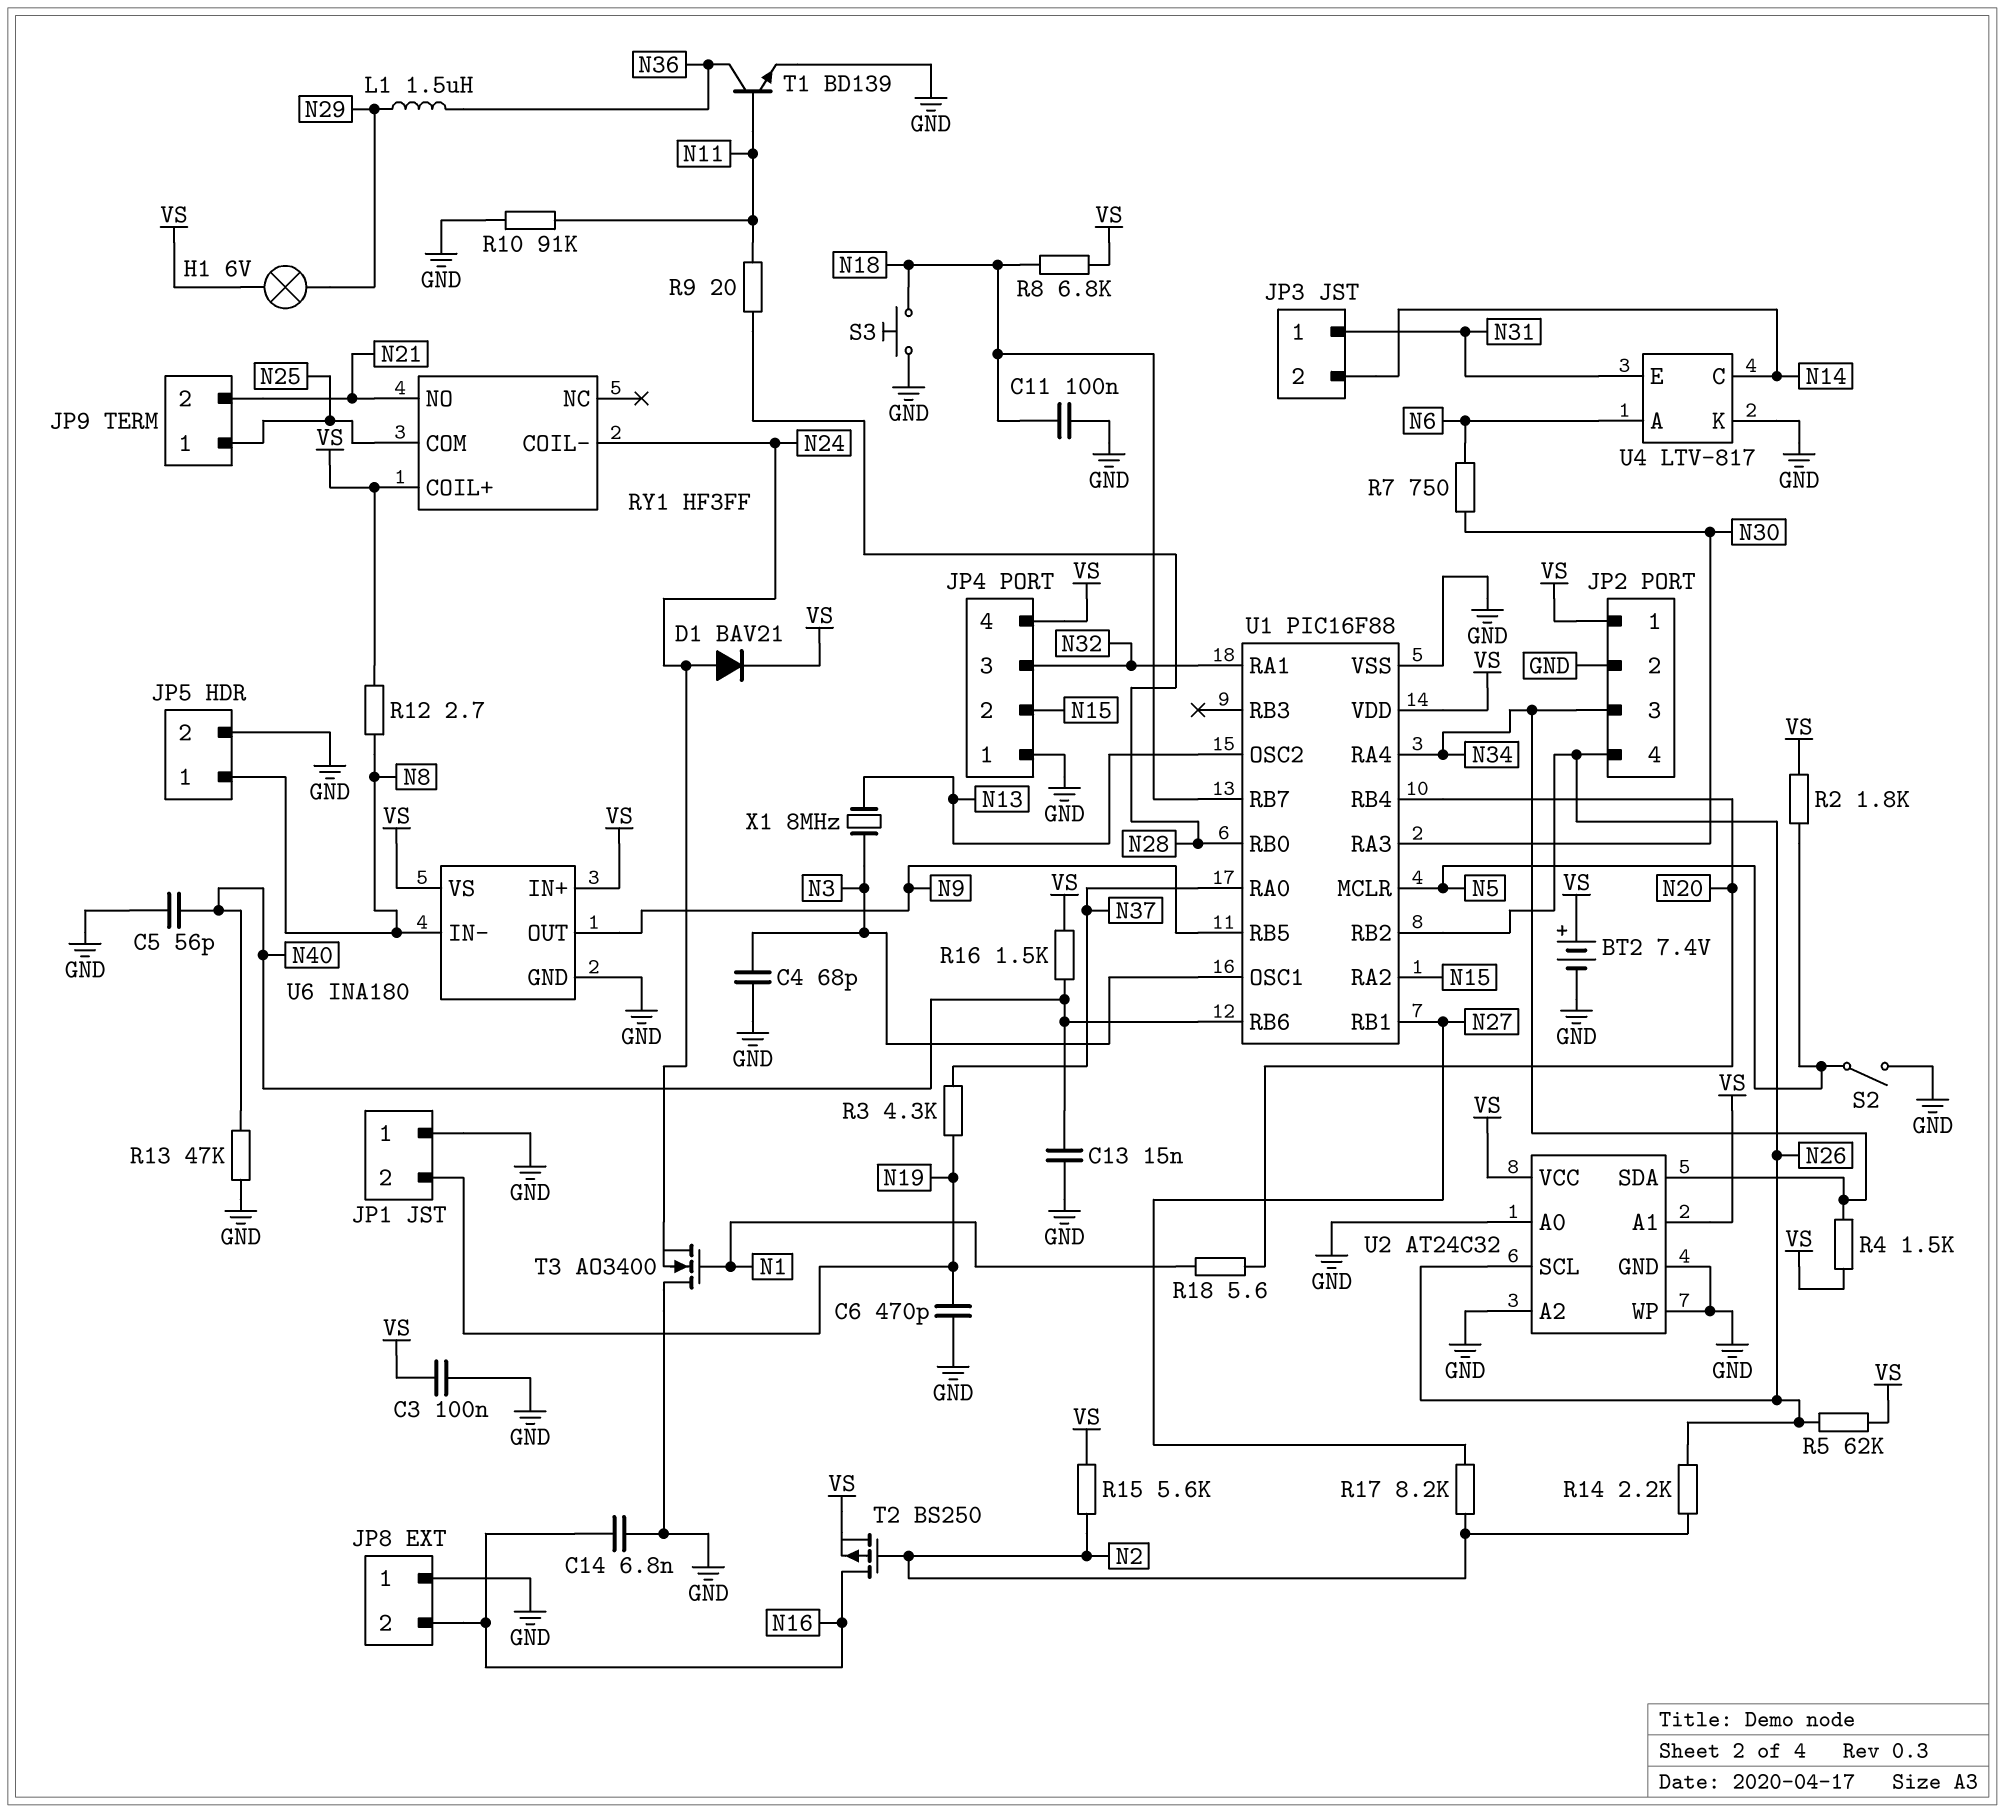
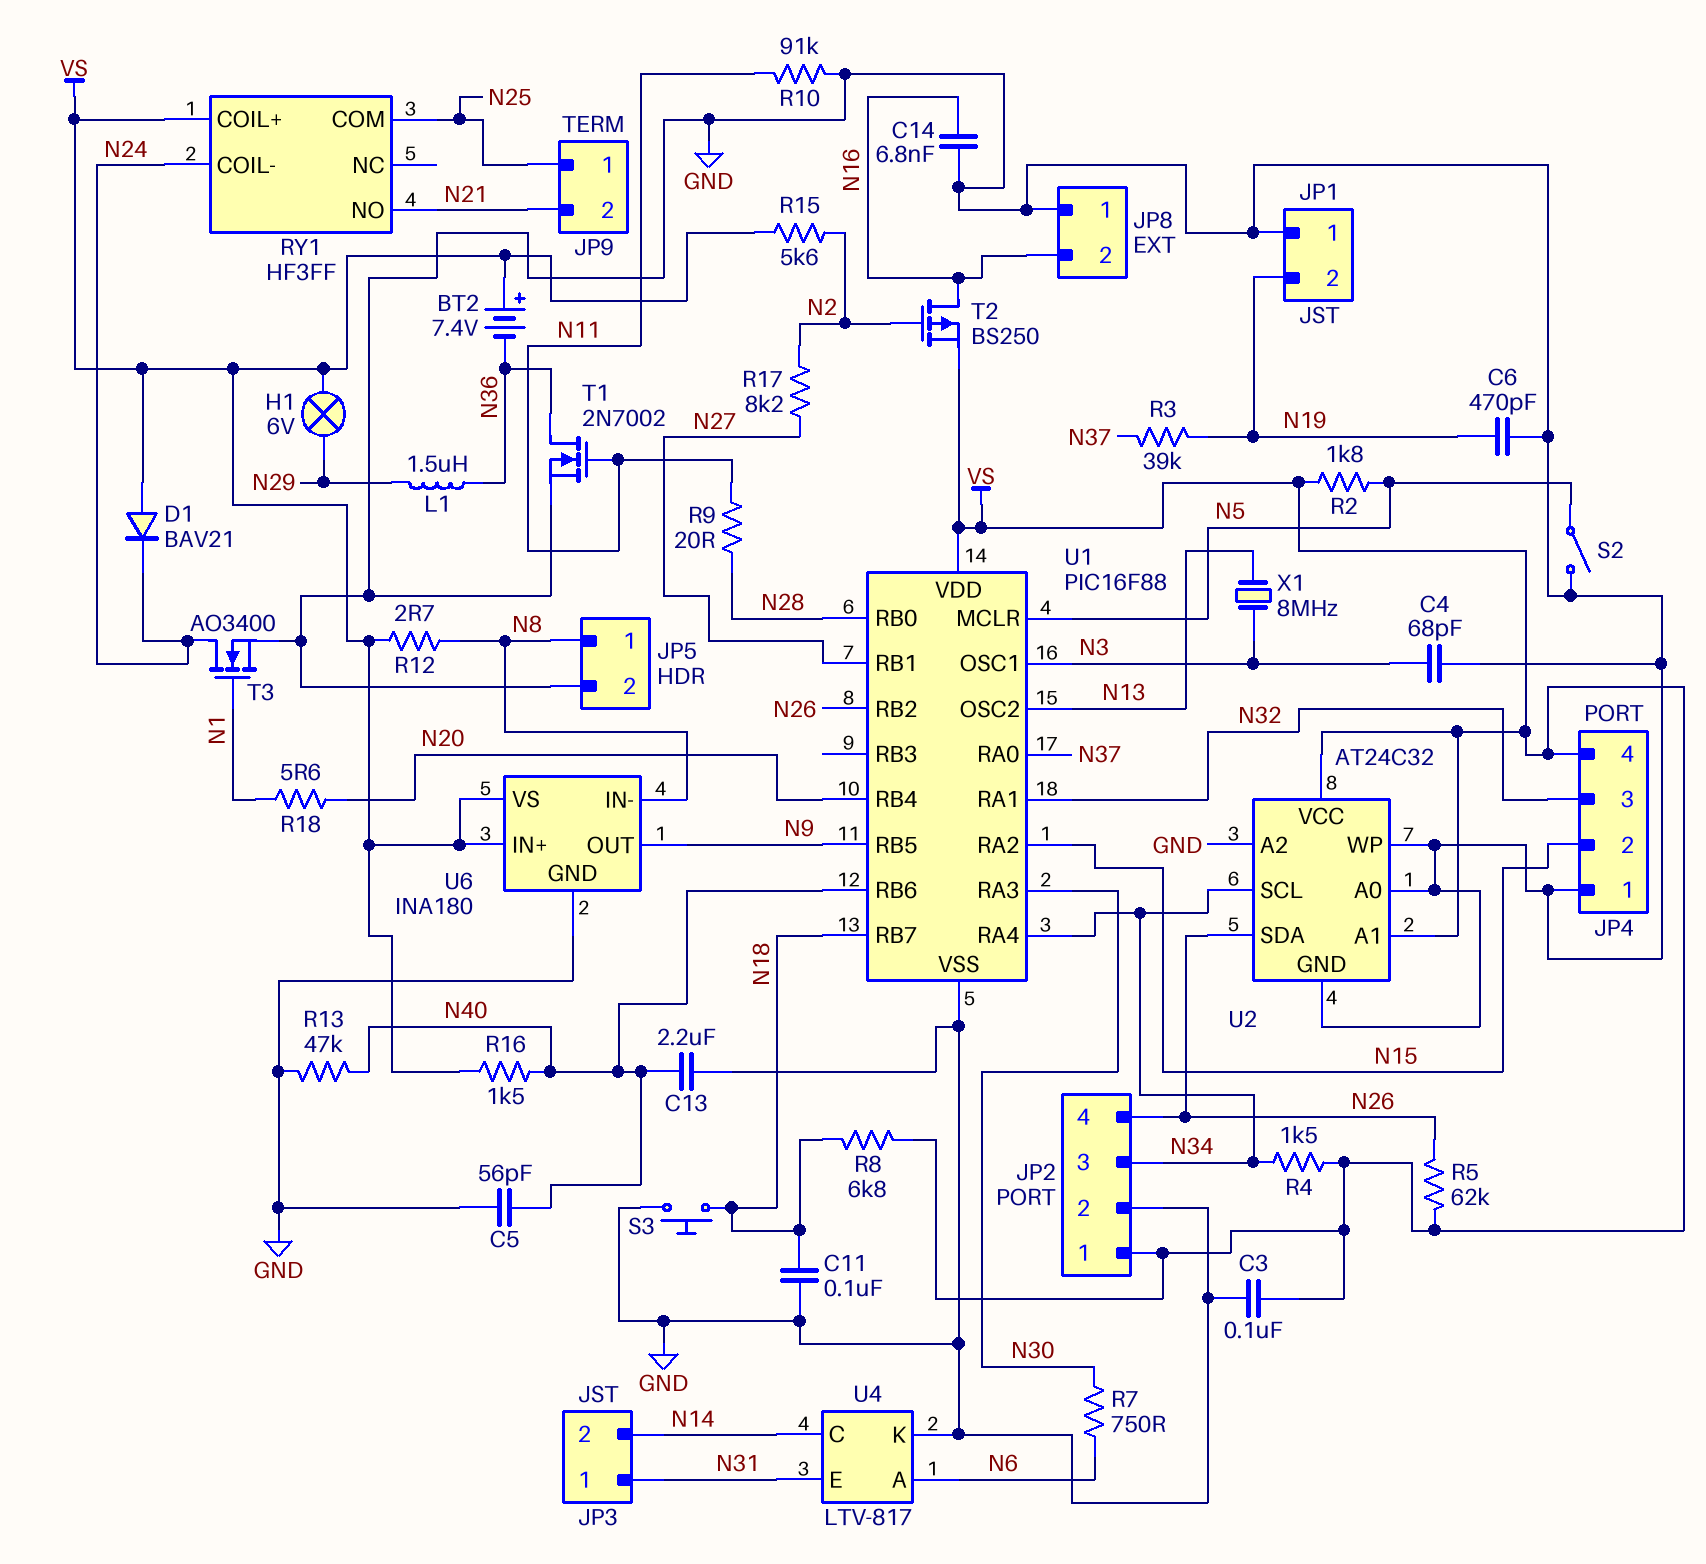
BT2: 7.4V (plus VS, minus GND) -> 7.4V (plus VS, minus N36)
C13: 15nF (GND, N40) -> 2.2uF (GND, N40)
D1: diode BAV21 (A N24, K VS) -> diode BAV21 (A VS, K N24)
R3: 4.3k (N19, N37) -> 39k (N19, N37)
R14: 2.2k (N2, N26) -> none
T1: NPN BD139 (B N11, C N36, E GND) -> NMOS 2N7002 (G N11, D N36, S GND)
T3: NMOS AO3400 (G N1, D GND, S N24) -> NMOS AO3400 (G N1, D N24, S GND)
U2 pin SCL: N26 -> N34
U2 pin SDA: N34 -> N26

